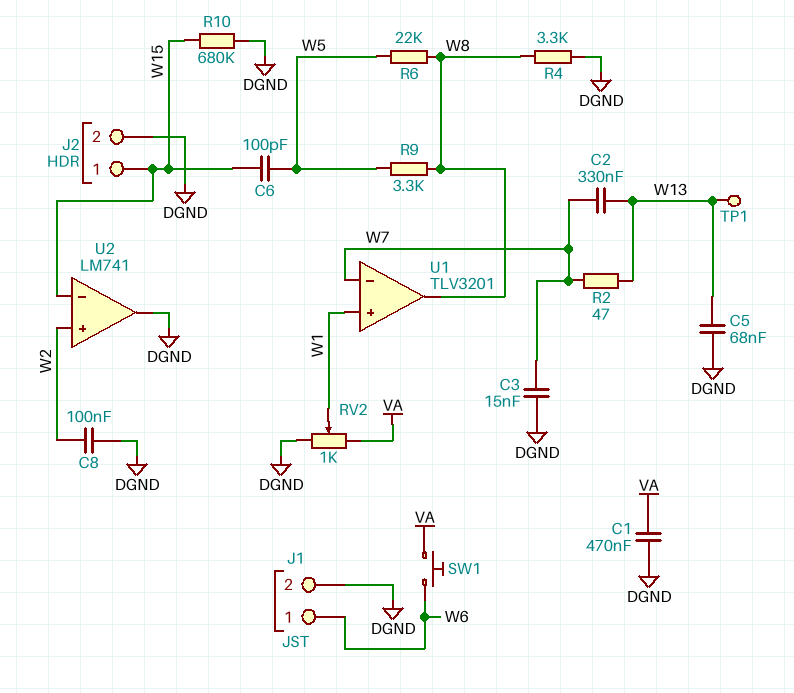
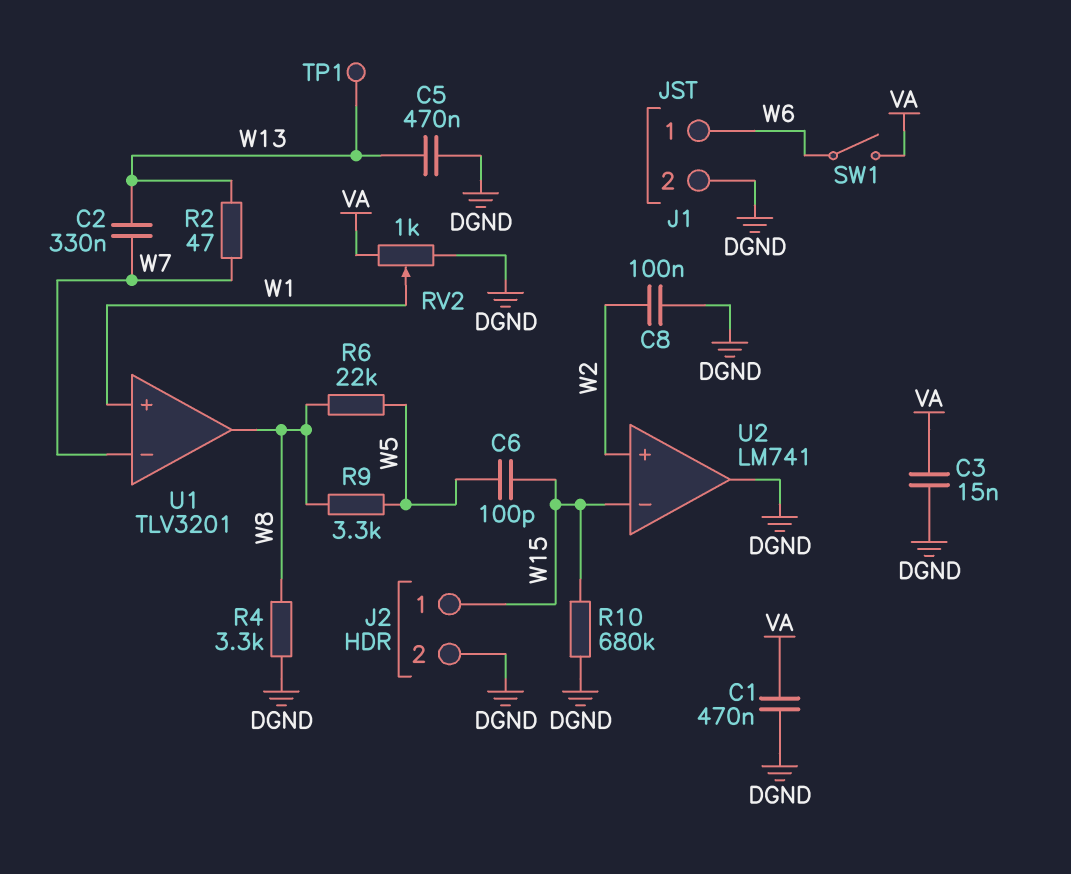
C3: 15nF (DGND, W7) -> 15nF (DGND, VA)
C5: 68nF (DGND, W13) -> 470nF (DGND, W13)
SW1: button (VA, W6) -> switch (VA, W6)

